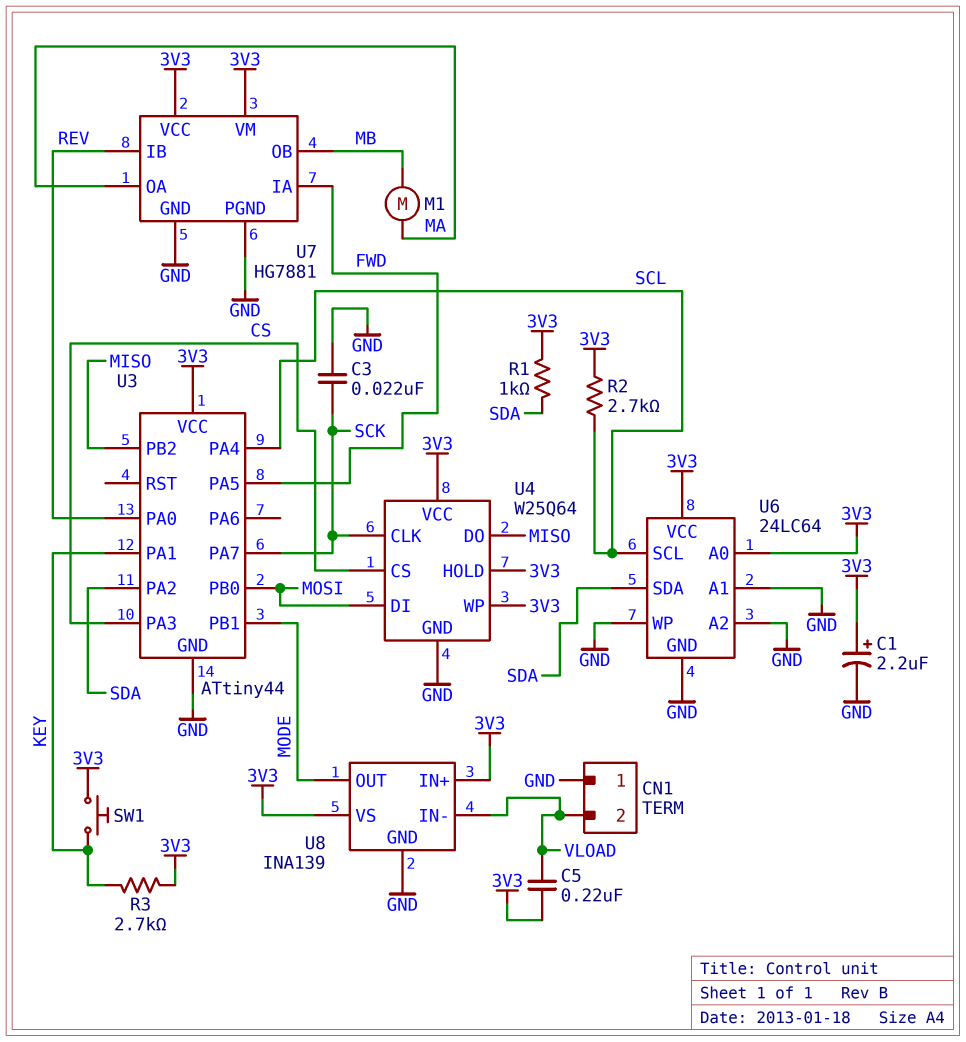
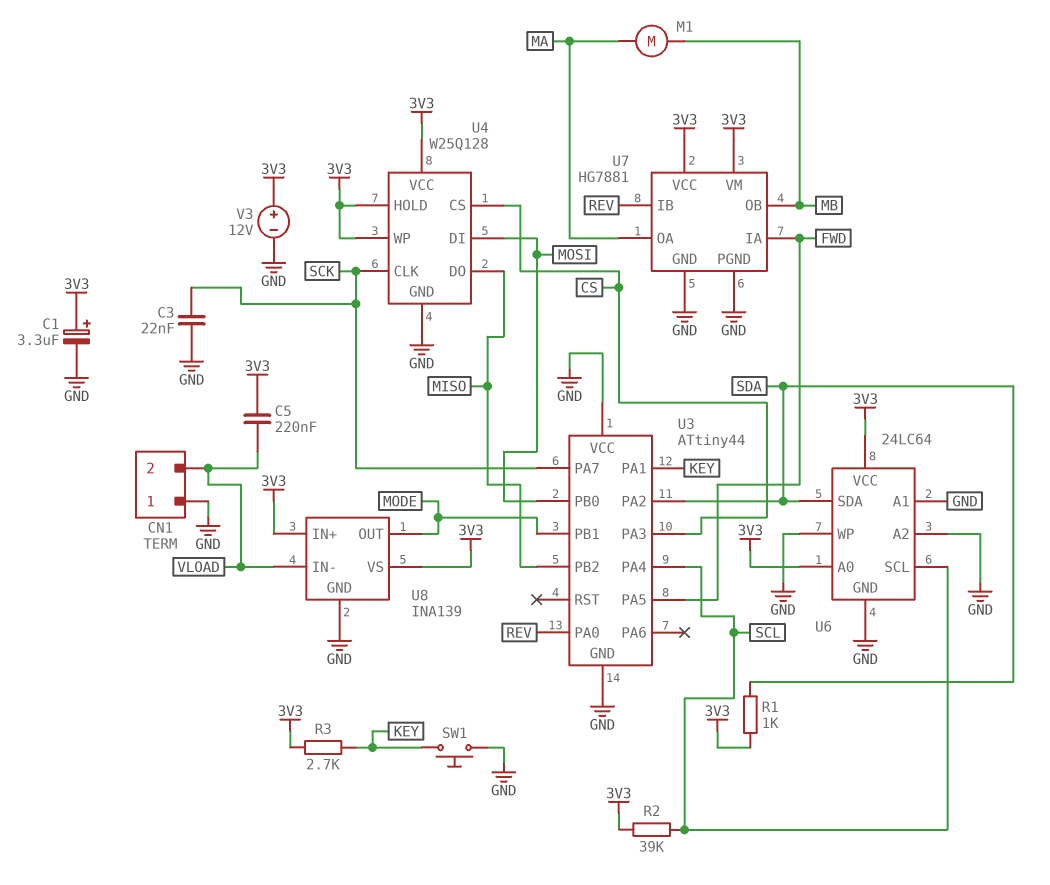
C1: 2.2uF (plus 3V3, minus GND) -> 3.3uF (plus 3V3, minus GND)
R2: 2.7k (3V3, SCL) -> 39k (3V3, SCL)
SW1: button (3V3, KEY) -> button (GND, KEY)
U3 pin VCC: 3V3 -> GND
U4: W25Q64 -> W25Q128
V3: none -> 12V (plus 3V3, minus GND)

